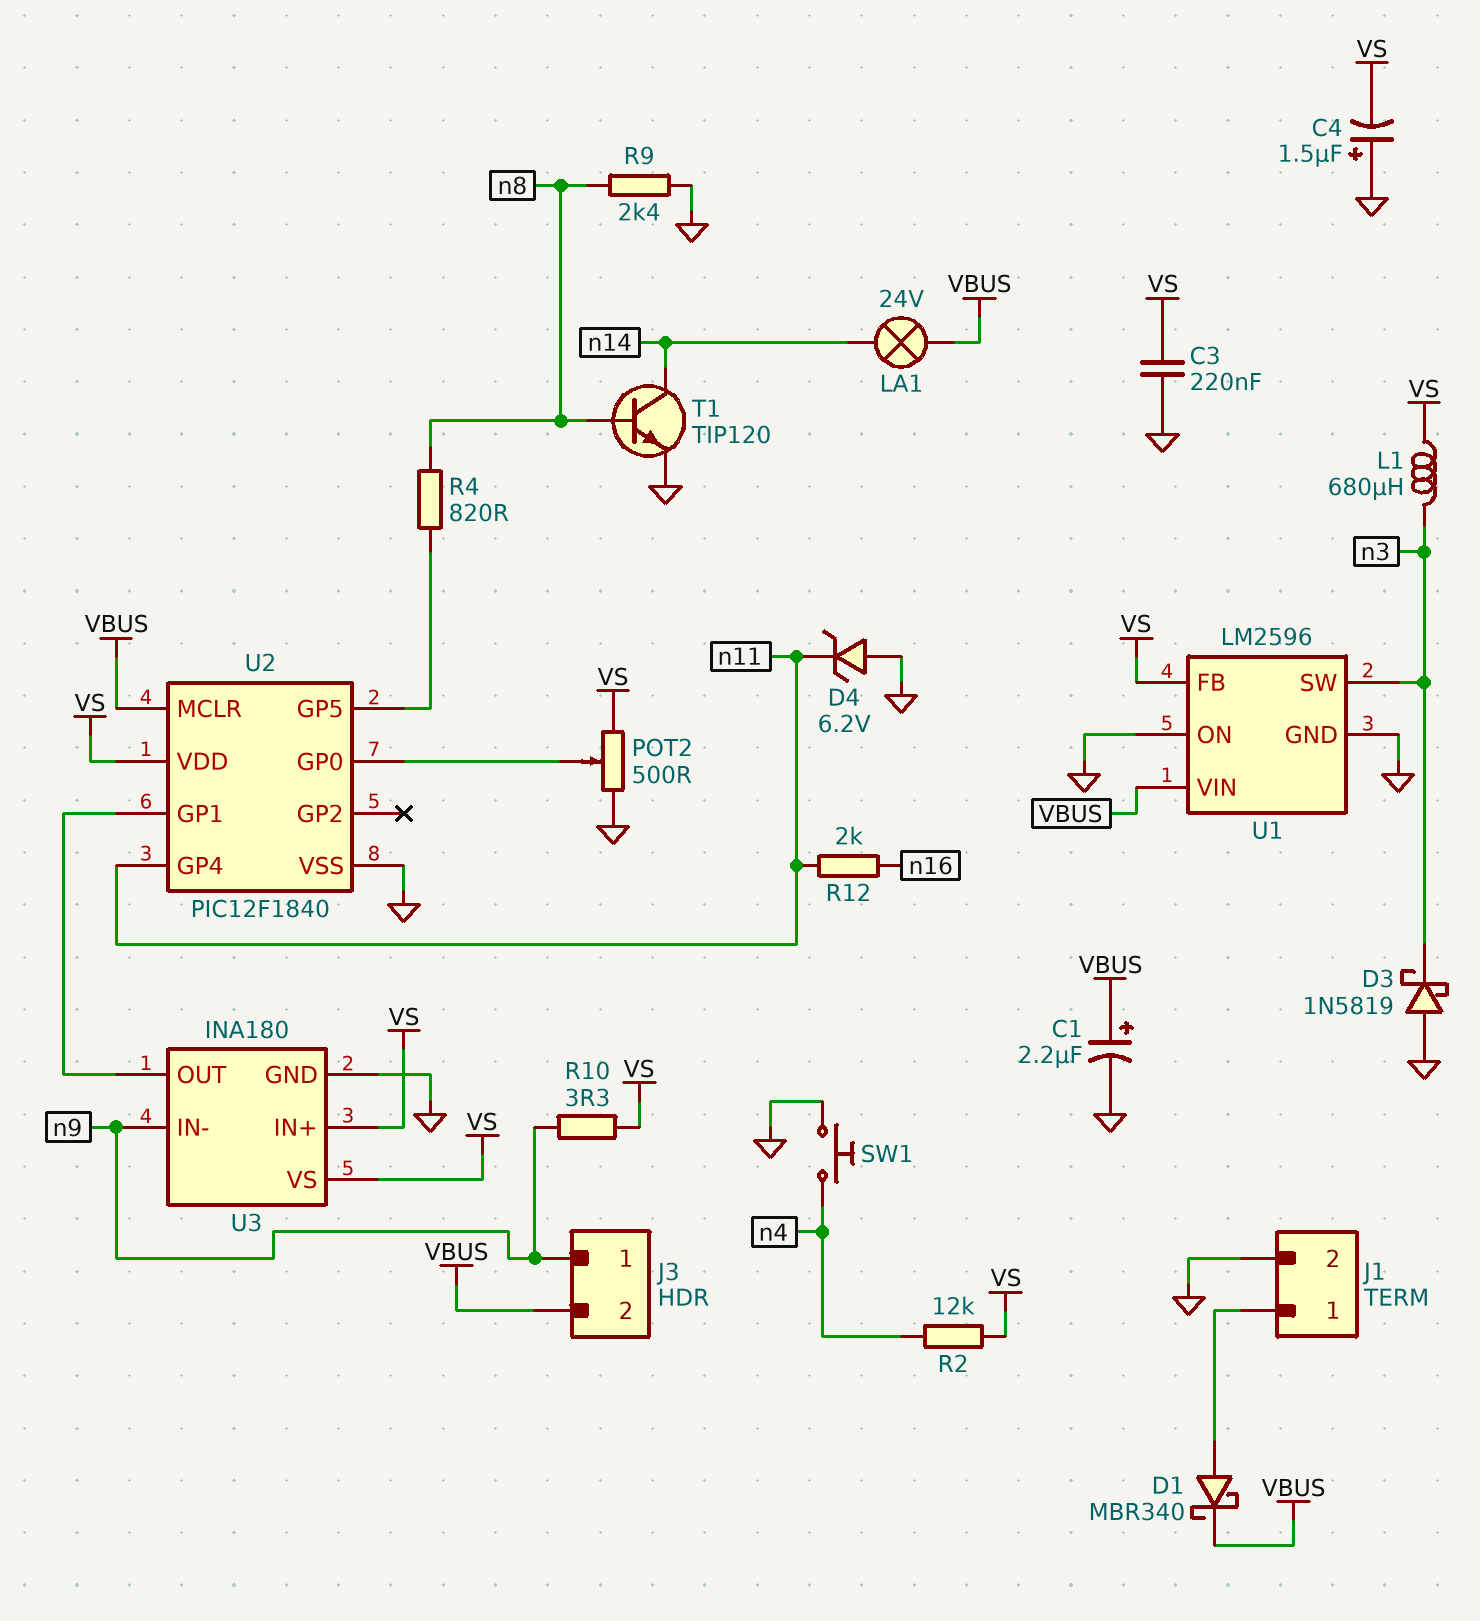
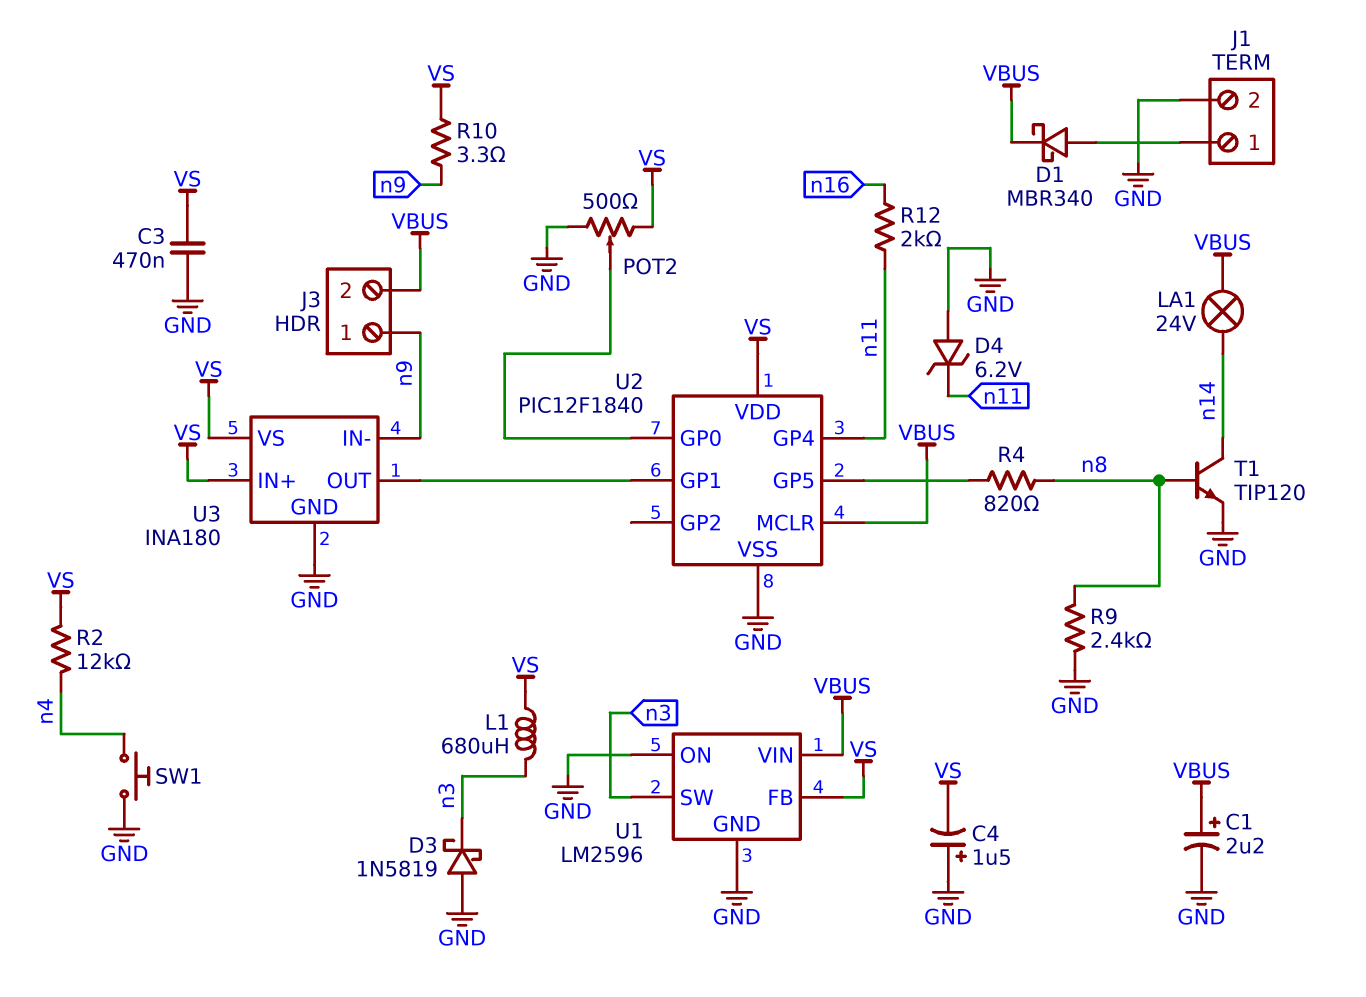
C3: 220nF (GND, VS) -> 470nF (GND, VS)

